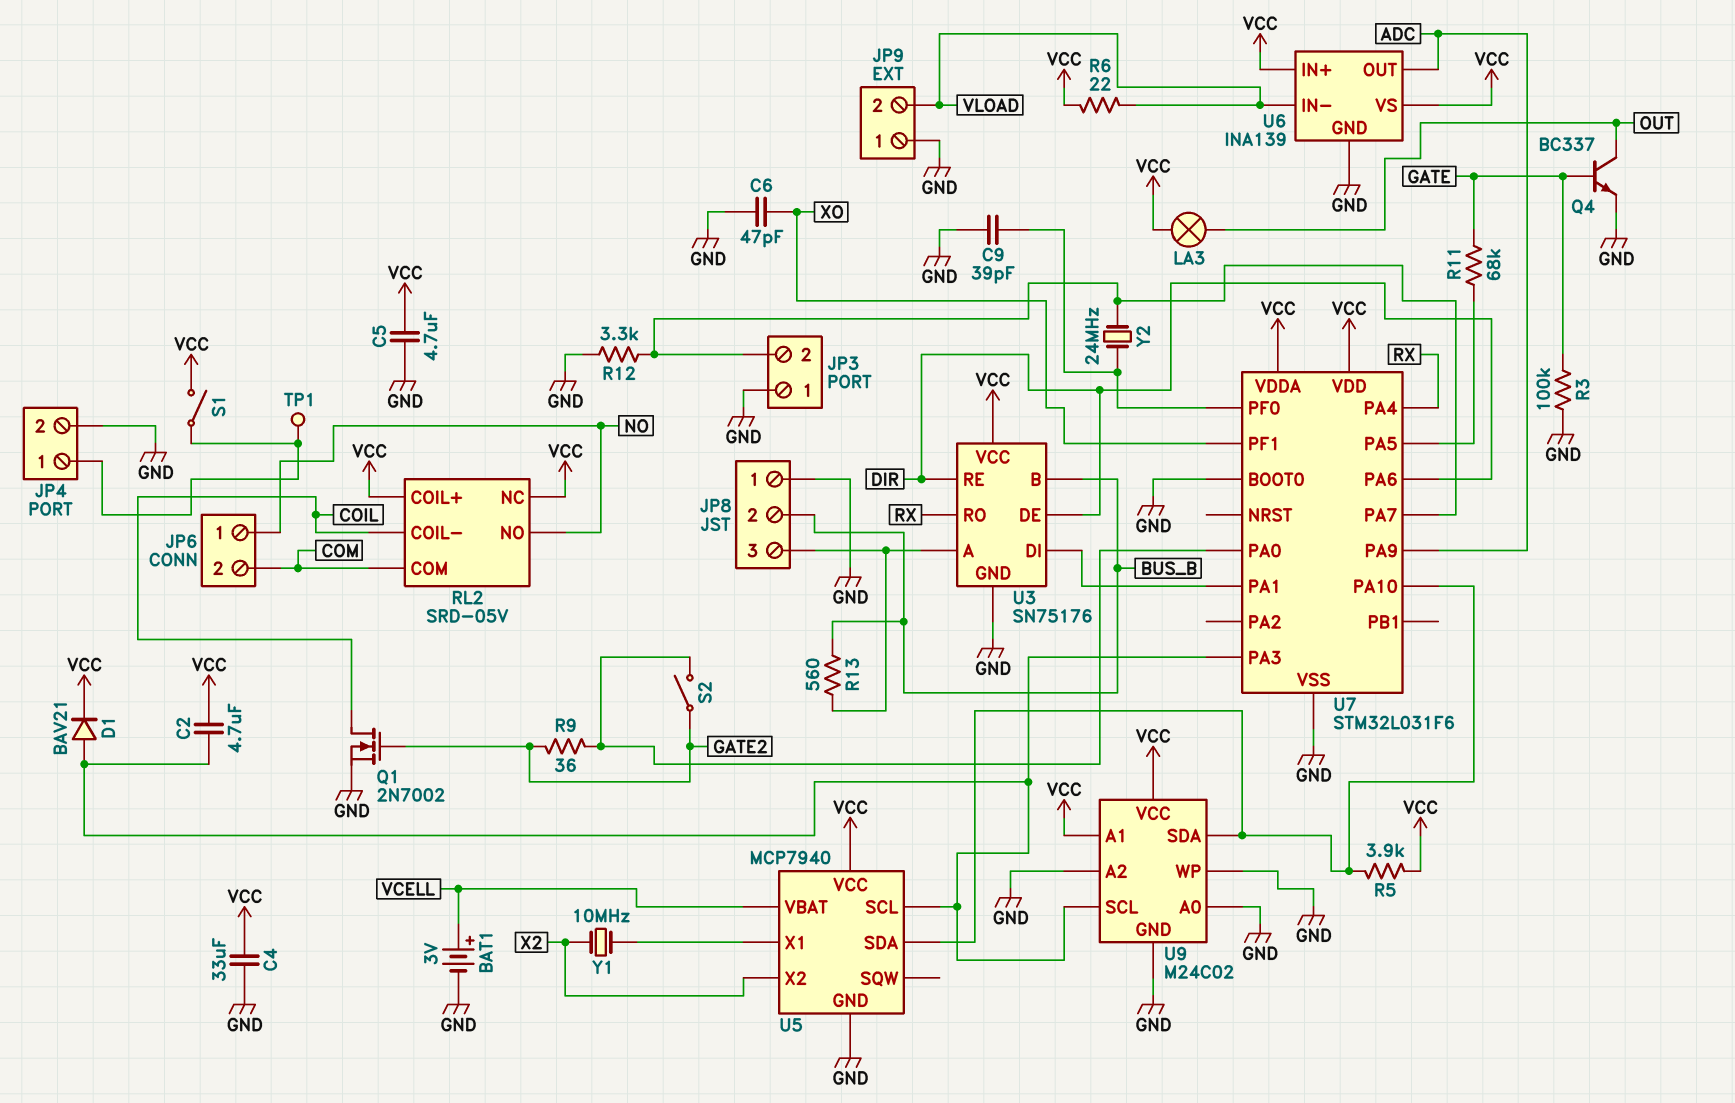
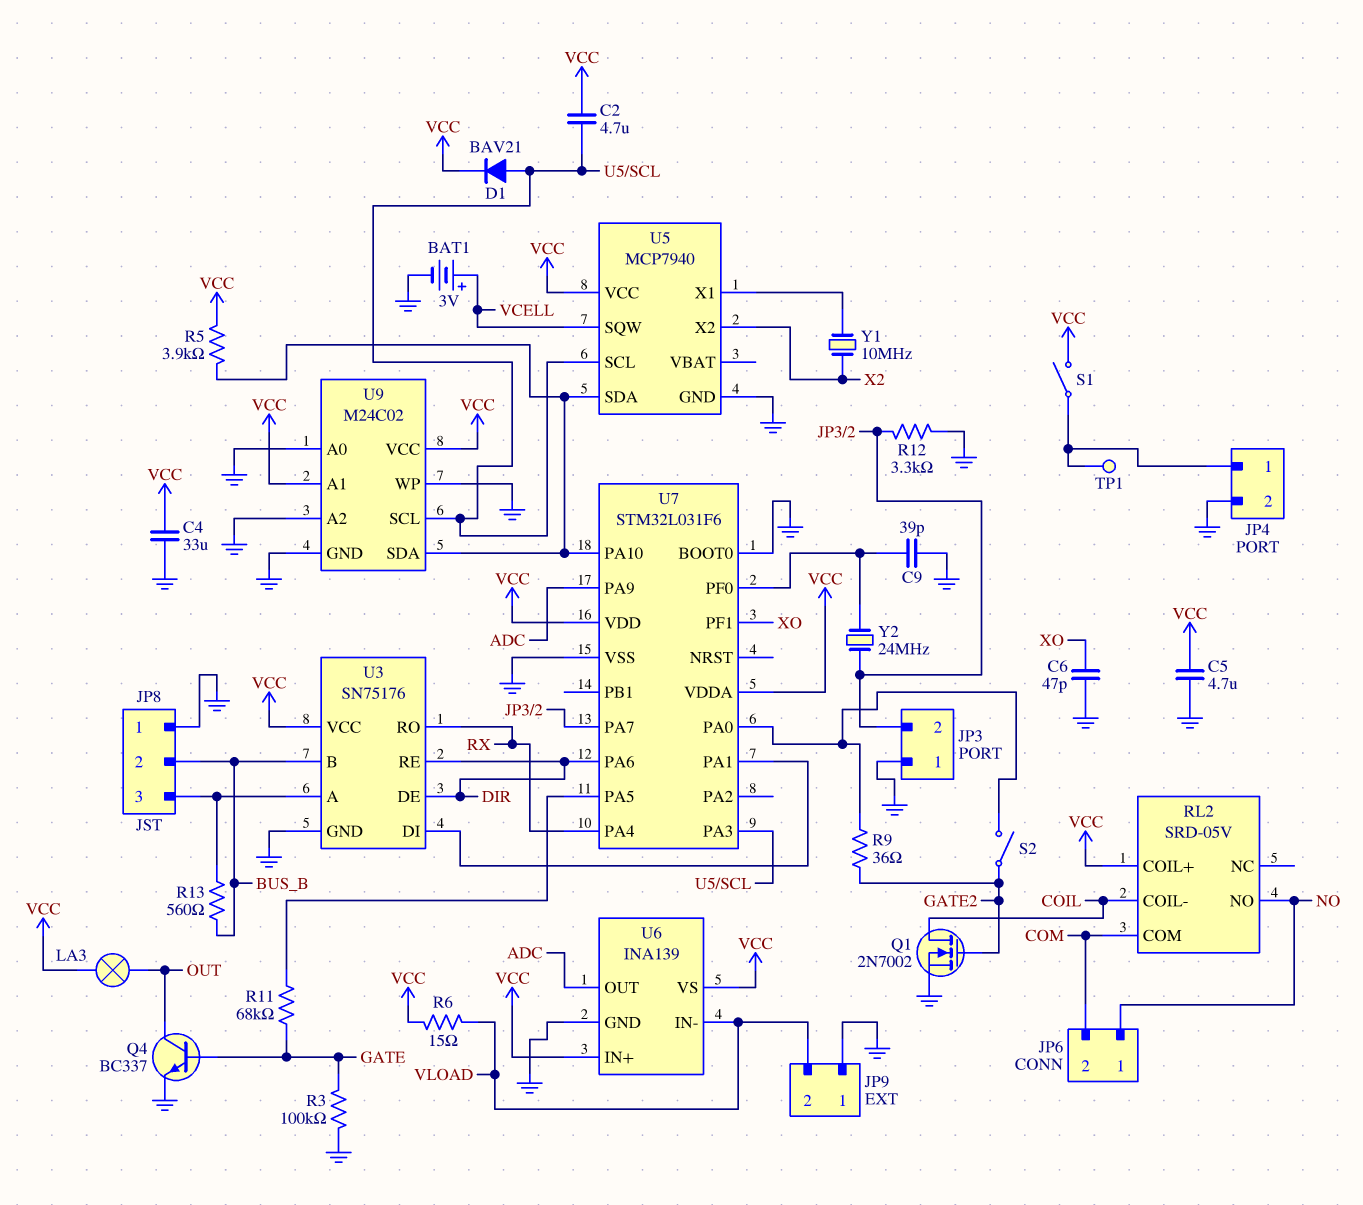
R6: 22 (VCC, VLOAD) -> 15 (VCC, VLOAD)
RL2 pin NC: VCC -> none
U5 pin SQW: none -> VCELL
U5 pin VBAT: VCELL -> none

